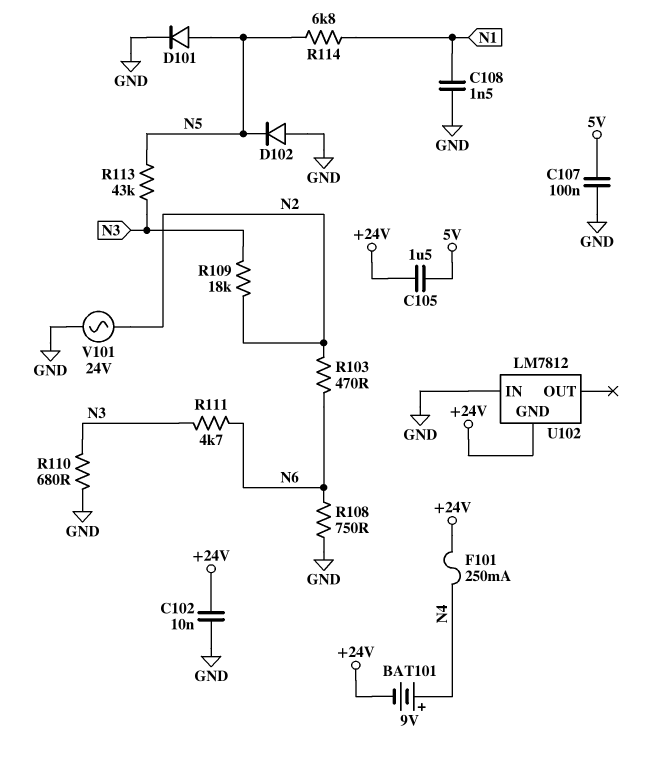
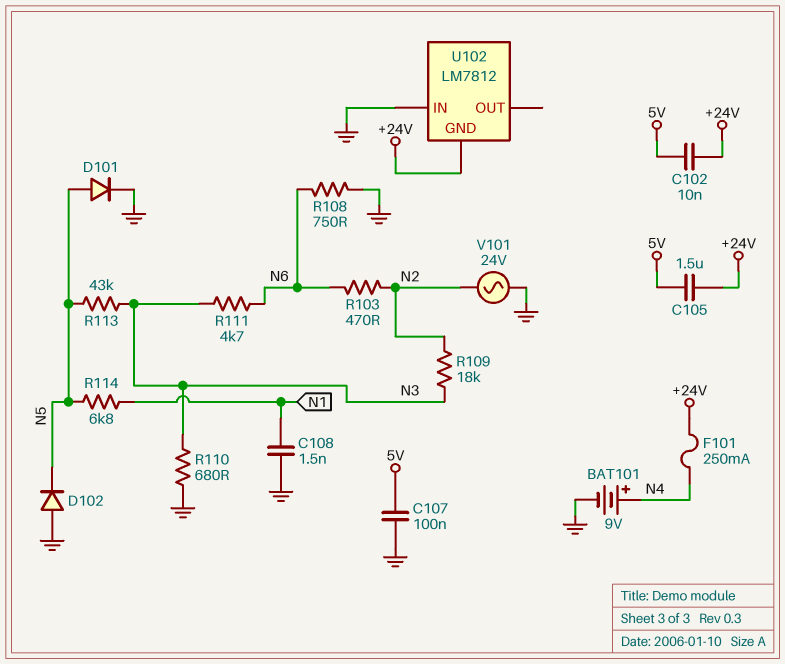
BAT101: 9V (plus N4, minus +24V) -> 9V (plus N4, minus GND)
C102: 10nF (+24V, GND) -> 10nF (+24V, 5V)

